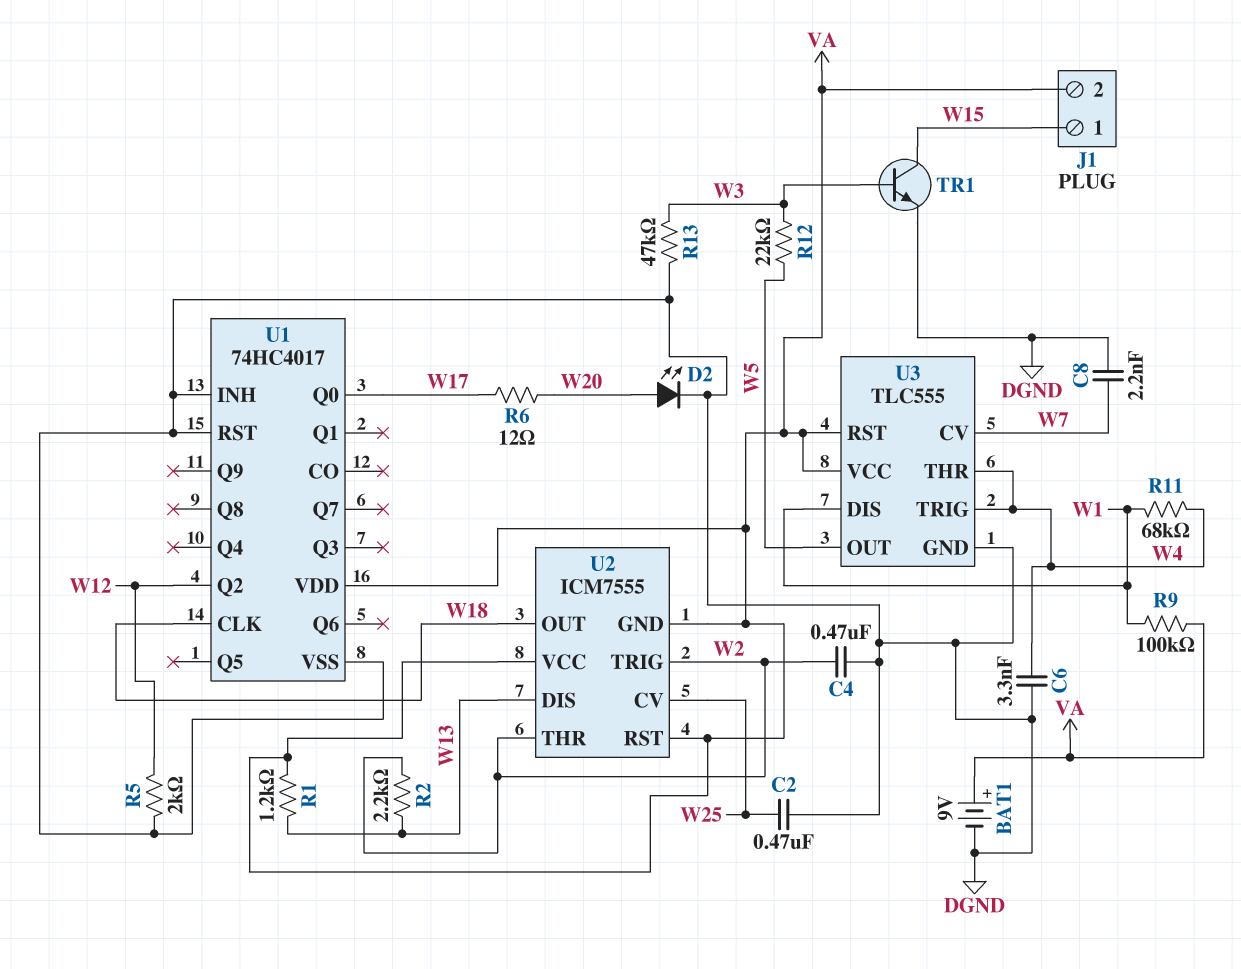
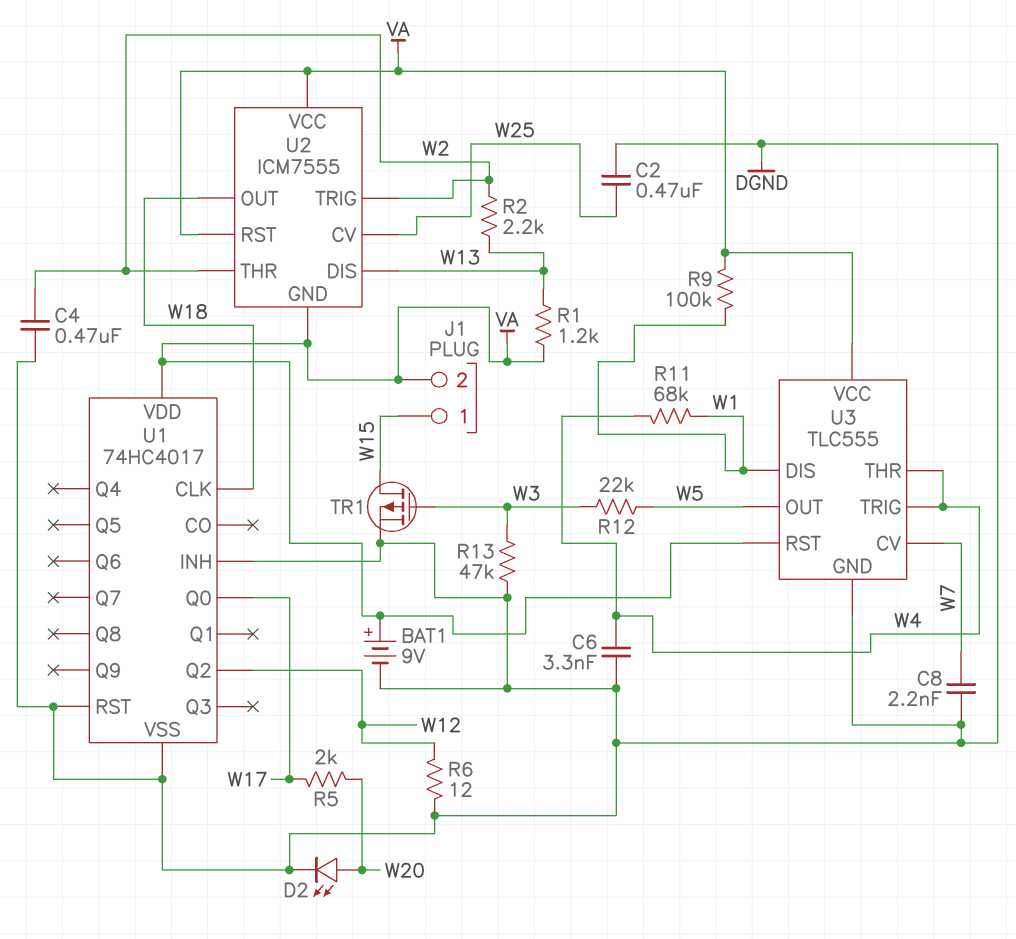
R5: 2k (DGND, W12) -> 2k (W17, W20)
R6: 12 (W17, W20) -> 12 (DGND, W12)
TR1: NPN (B W3, C W15, E DGND) -> PMOS (G W3, D W15, S DGND)

